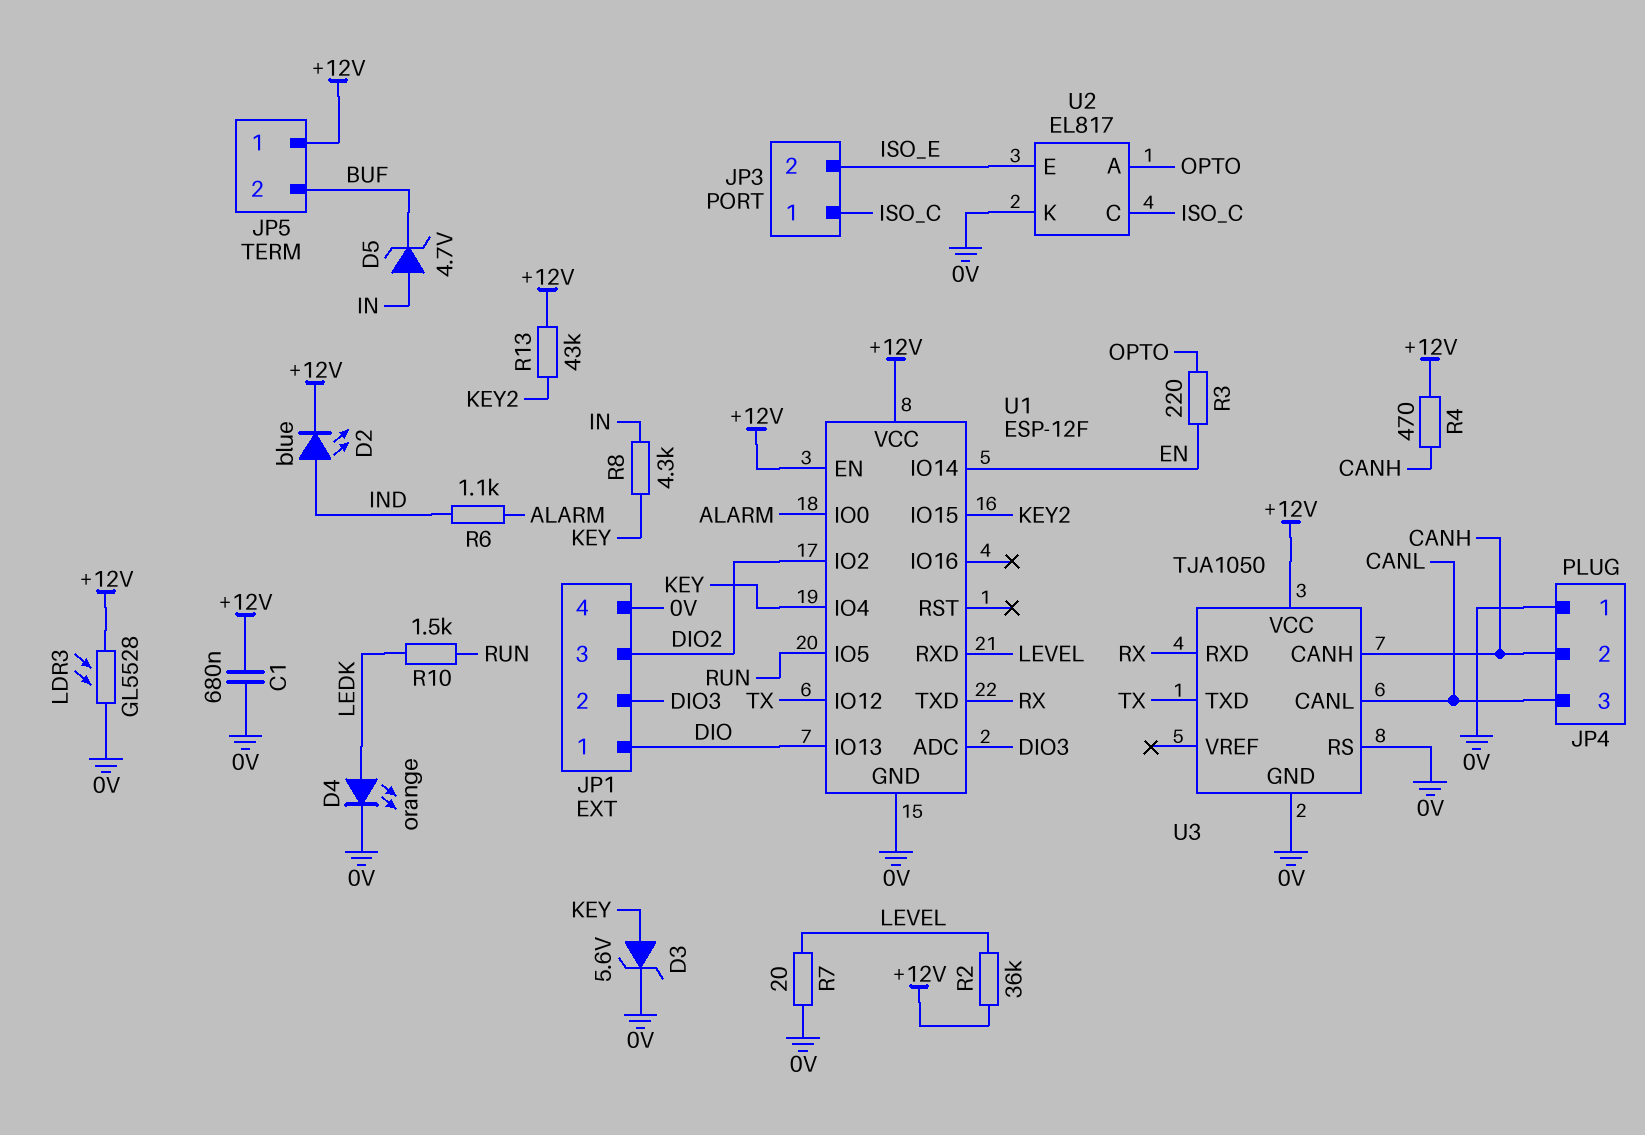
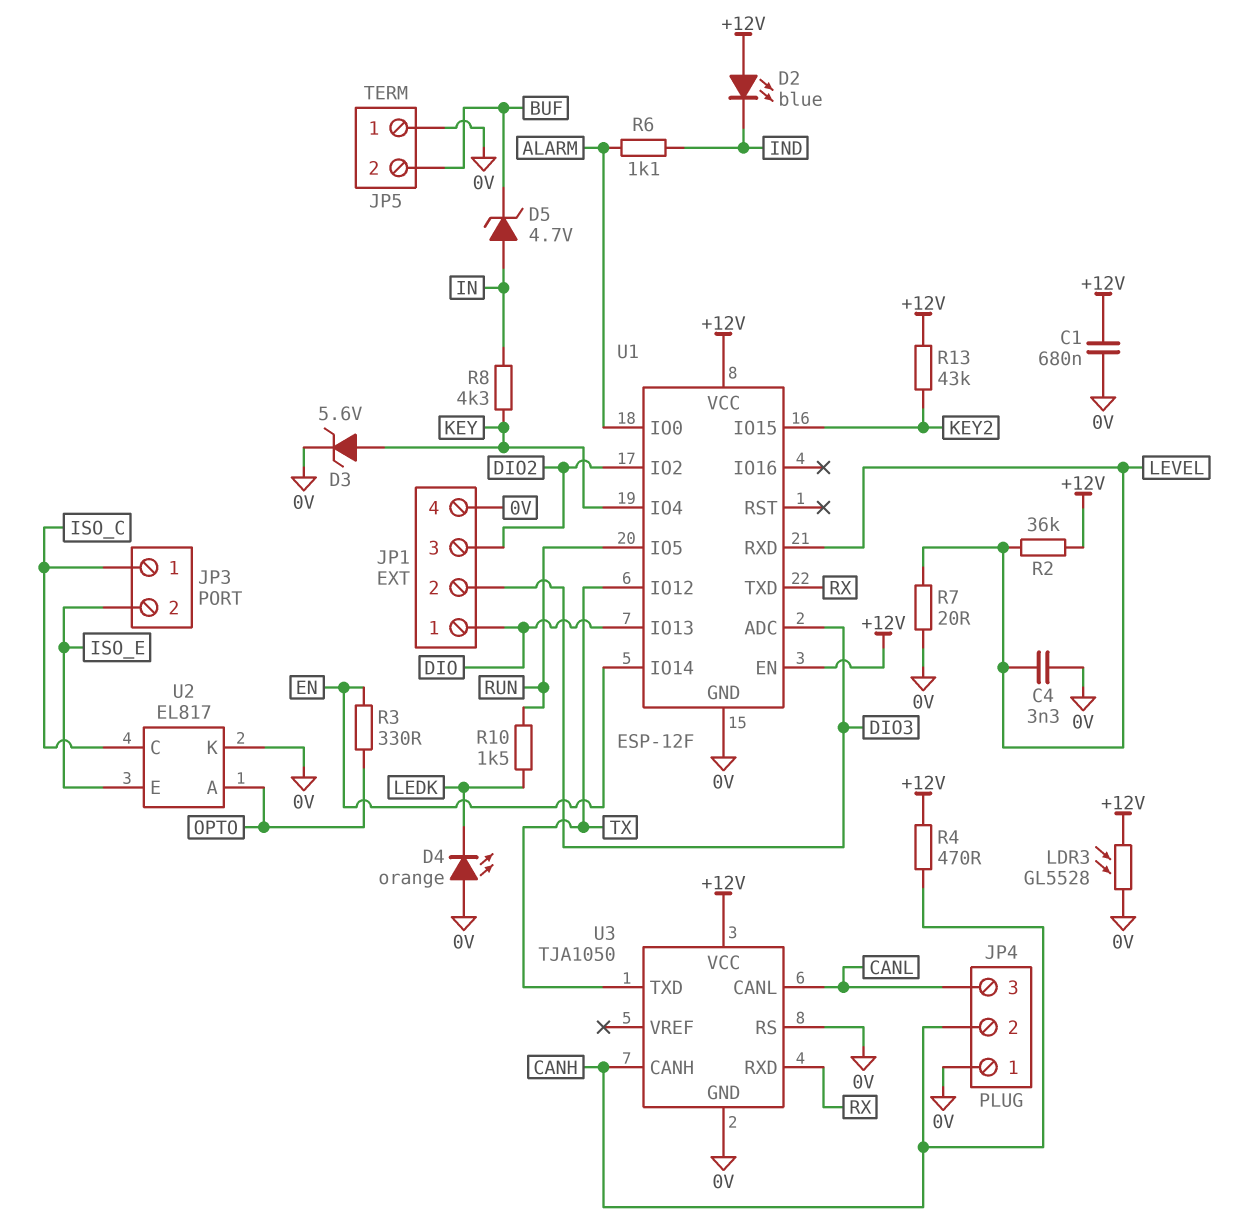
C4: none -> 3.3nF (0V, LEVEL)
D2: LED blue (A IND, K +12V) -> LED blue (A +12V, K IND)
D4: LED orange (A LEDK, K 0V) -> LED orange (A 0V, K LEDK)
JP5 pin 1: +12V -> 0V
R3: 220 (EN, OPTO) -> 330 (EN, OPTO)

